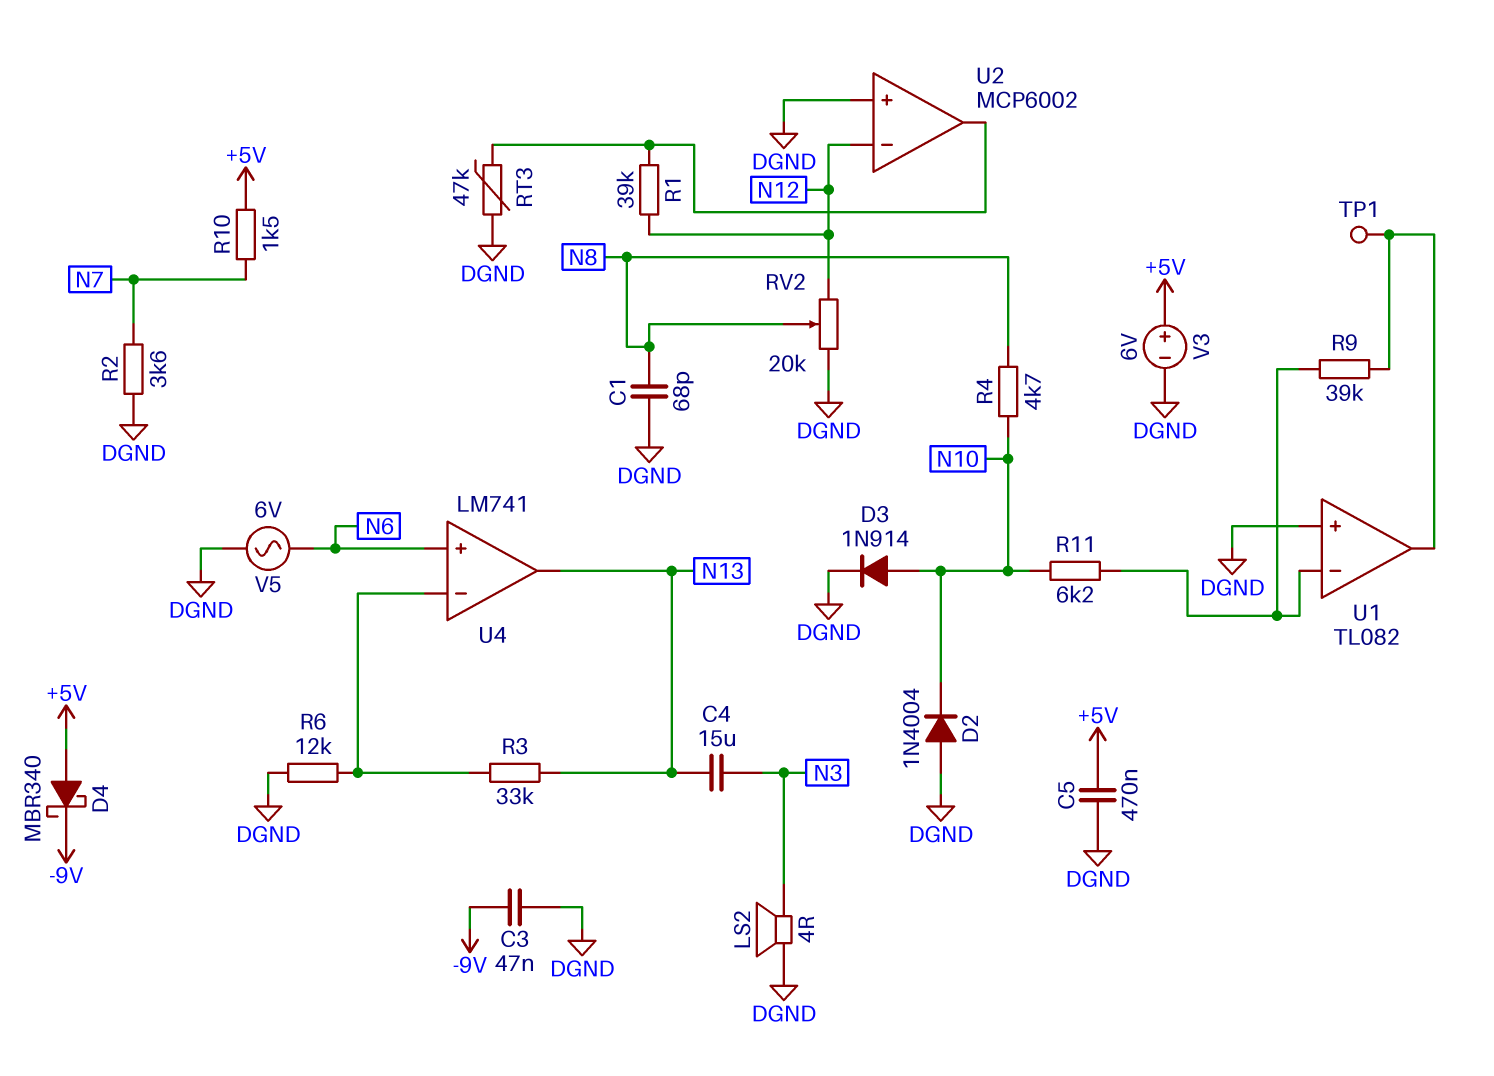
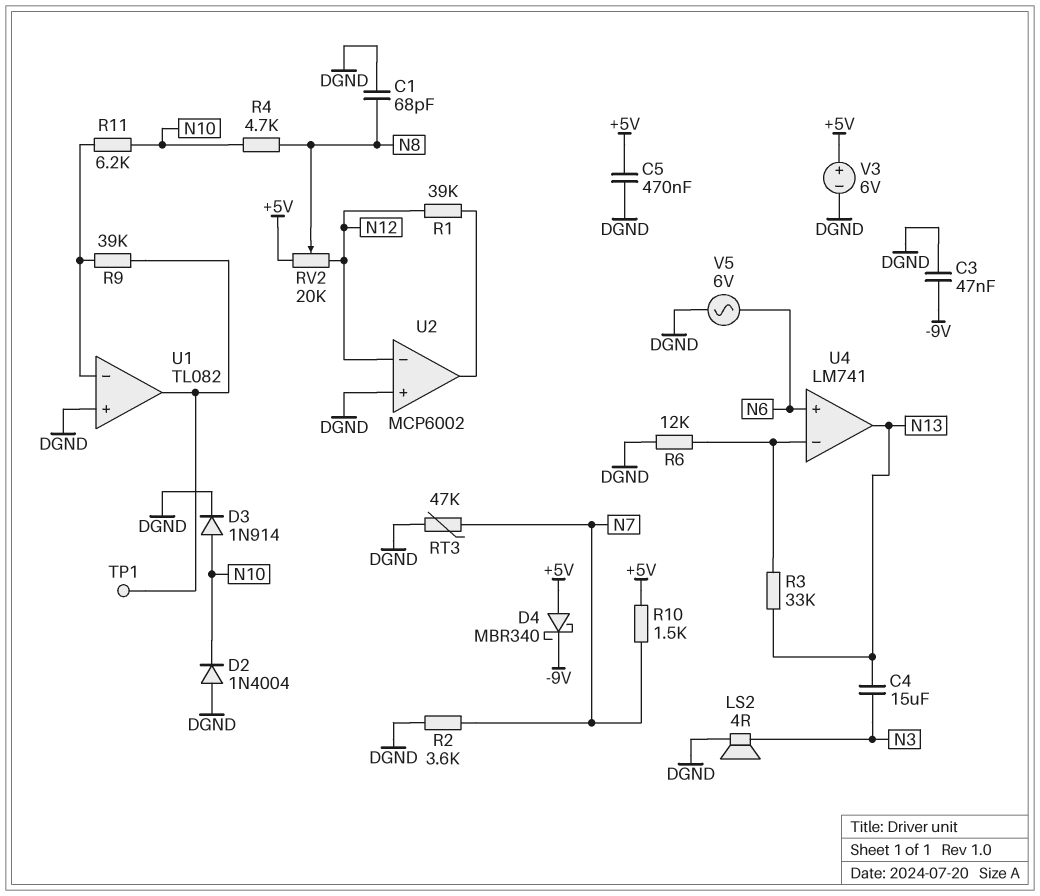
RT3: 47k (DGND, U2/out) -> 47k (DGND, N7)
RV2: 20k (DGND, N12, wiper N8) -> 20k (+5V, N12, wiper N8)

